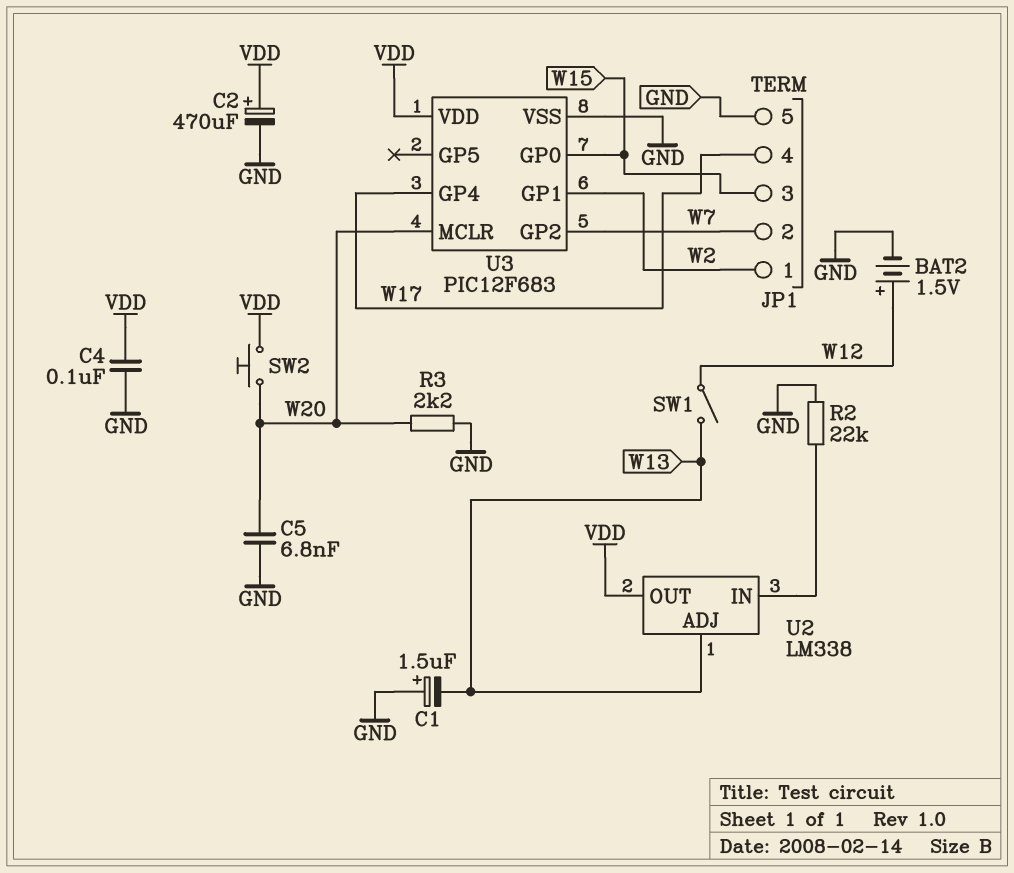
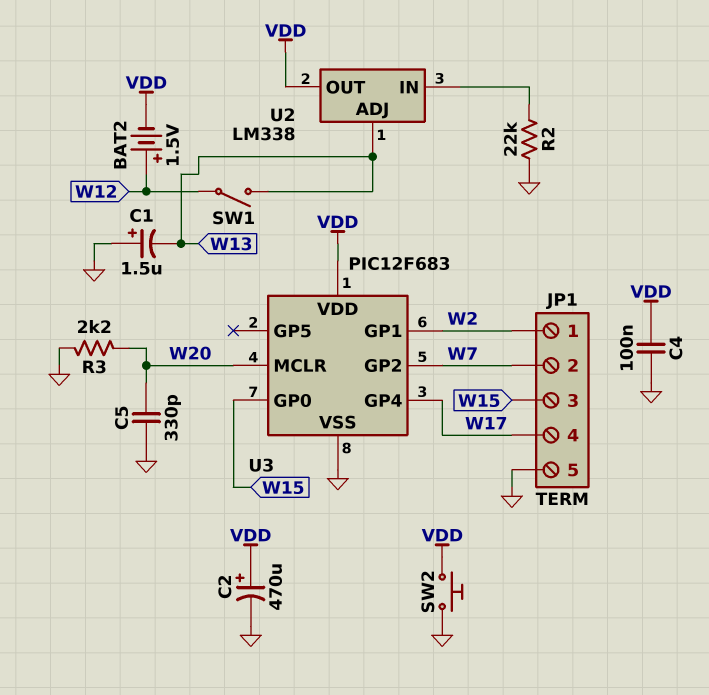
BAT2: 1.5V (plus W12, minus GND) -> 1.5V (plus W12, minus VDD)
C5: 6.8nF (GND, W20) -> 330pF (GND, W20)
SW2: button (VDD, W20) -> button (GND, VDD)

